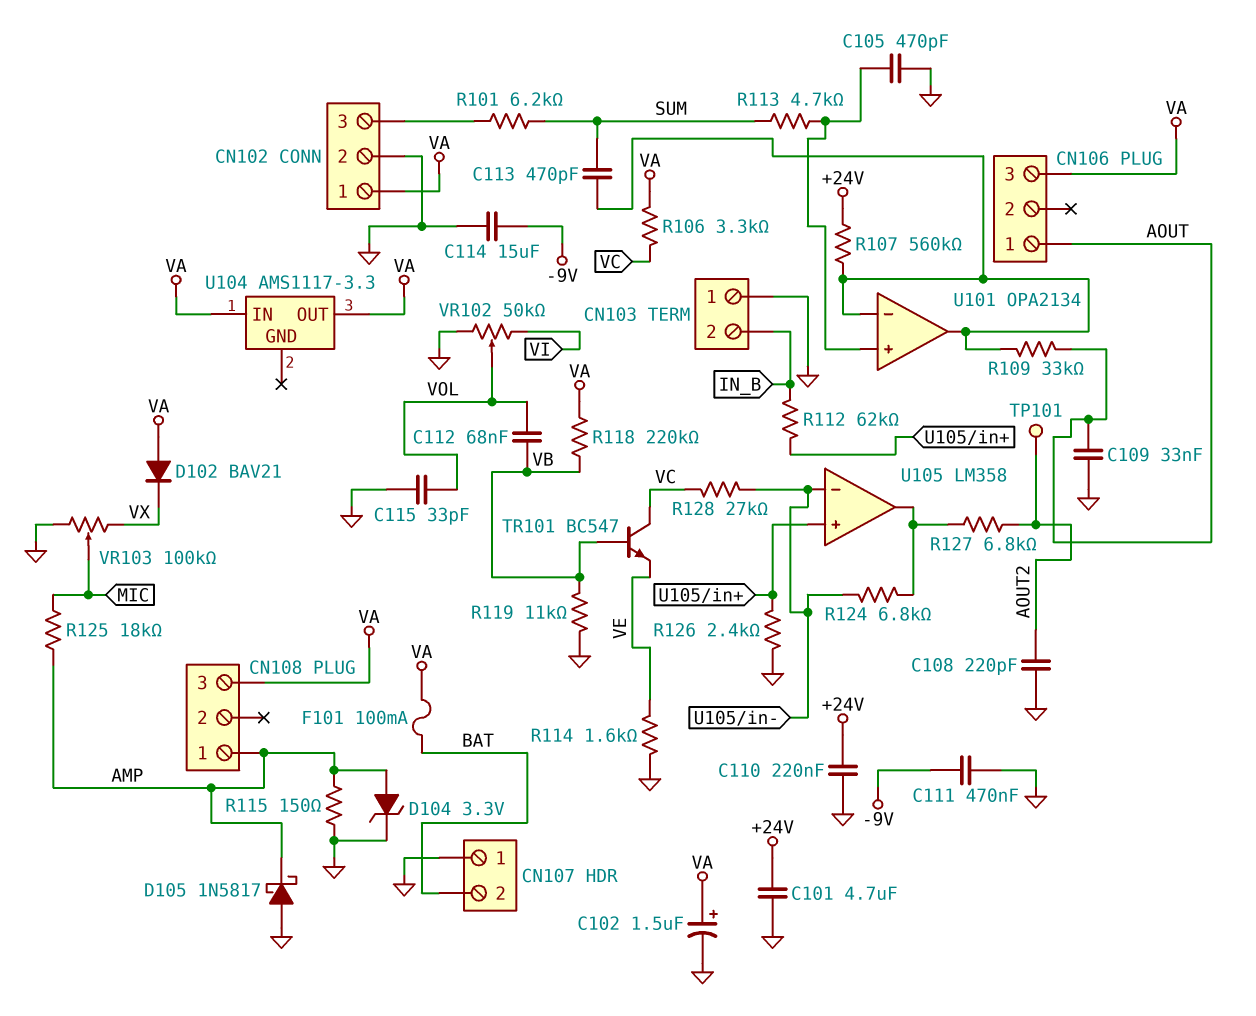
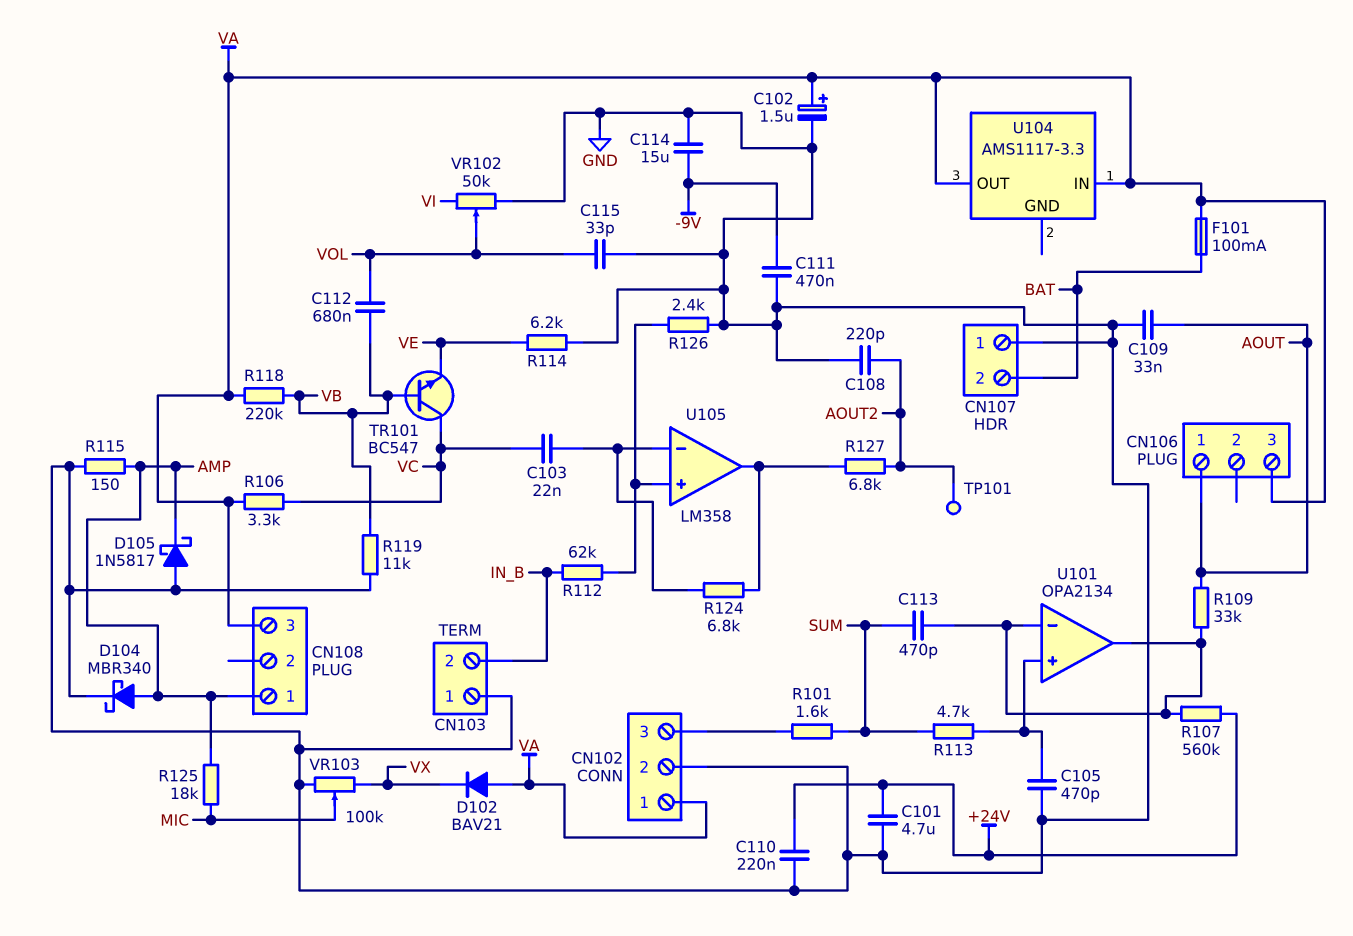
C103: none -> 22nF (U105/in-, VC)
C112: 68nF (VB, VOL) -> 680nF (VB, VOL)
D104: zener 3.3V (A AMP, K GND) -> schottky MBR340 (A AMP, K GND)
R101: 6.2k (CN102/3, SUM) -> 1.6k (CN102/3, SUM)
R114: 1.6k (GND, VE) -> 6.2k (GND, VE)
R128: 27k (U105/in-, VC) -> none

